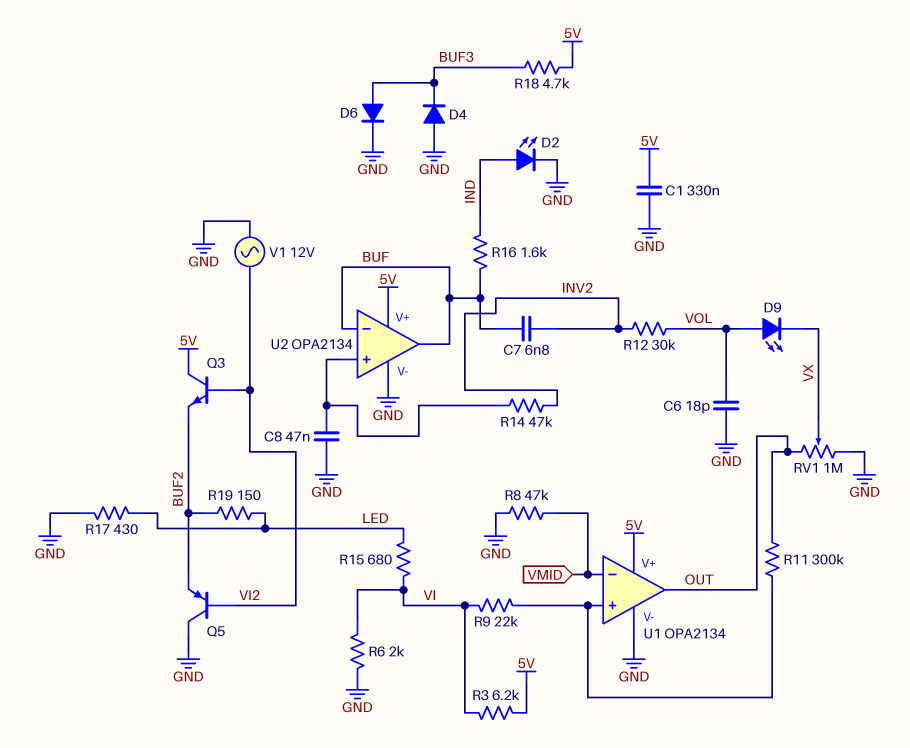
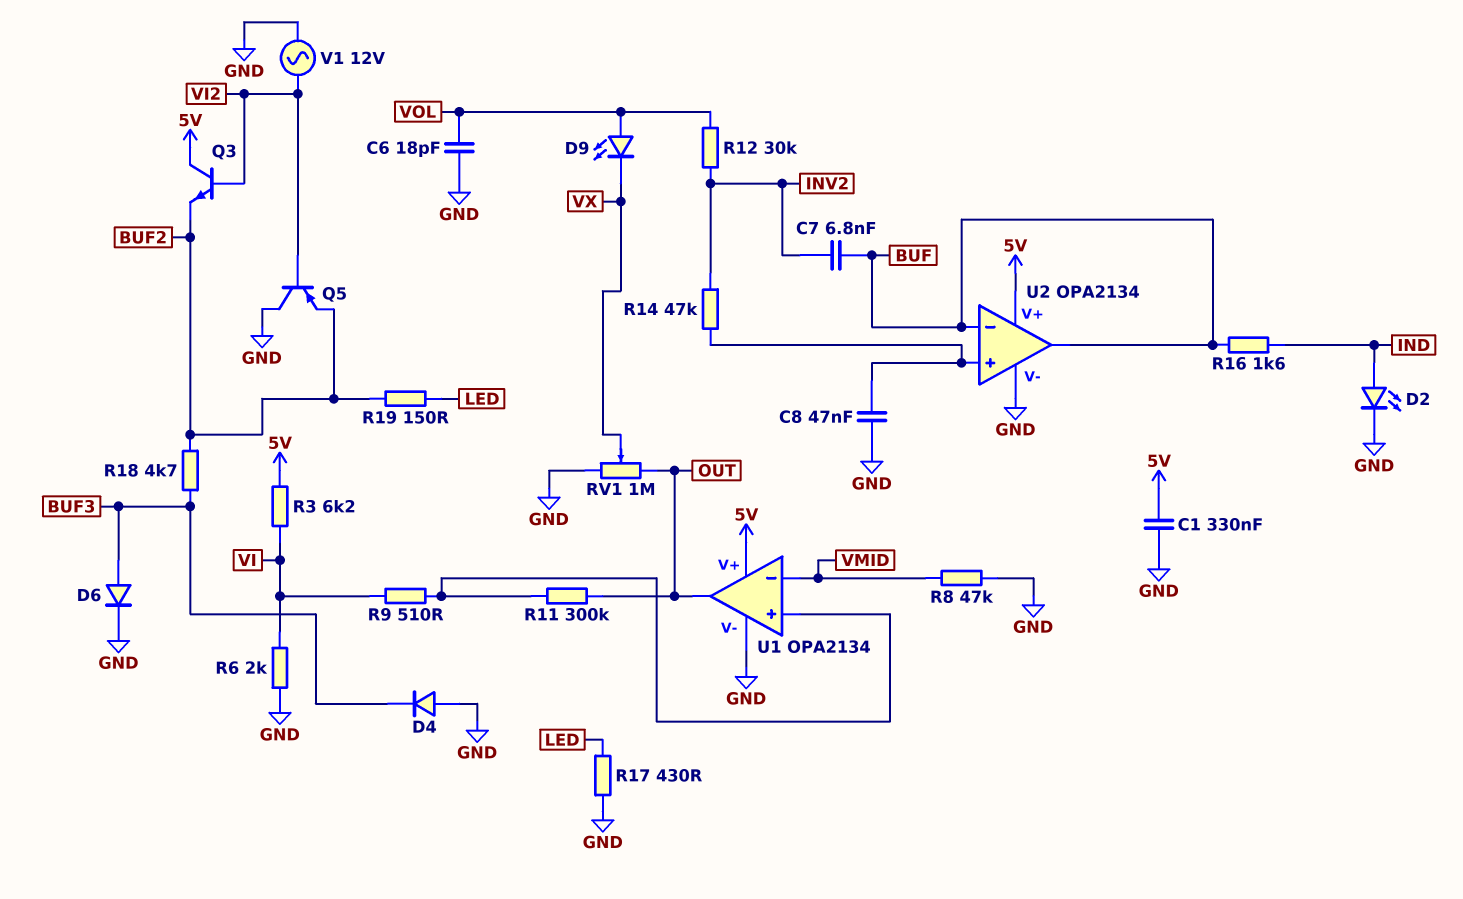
R9: 22k (U1/in+, VI) -> 510 (U1/in+, VI)
R15: 680 (LED, VI) -> none
R18: 4.7k (5V, BUF3) -> 4.7k (BUF2, BUF3)

